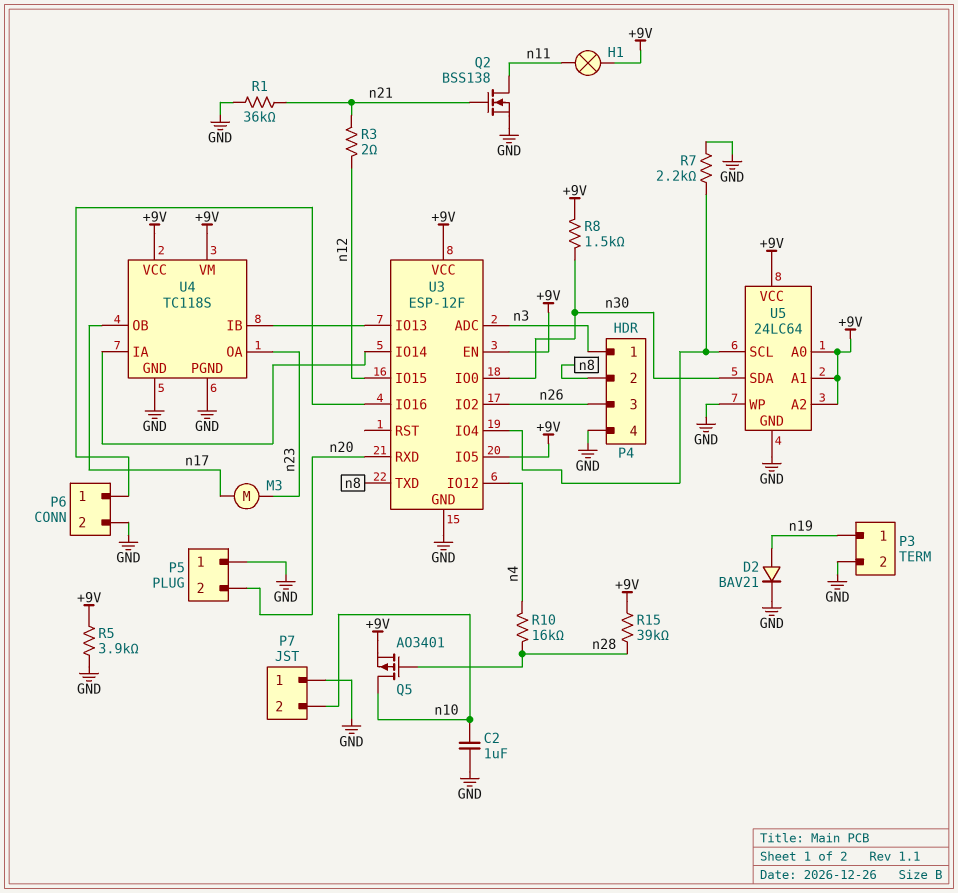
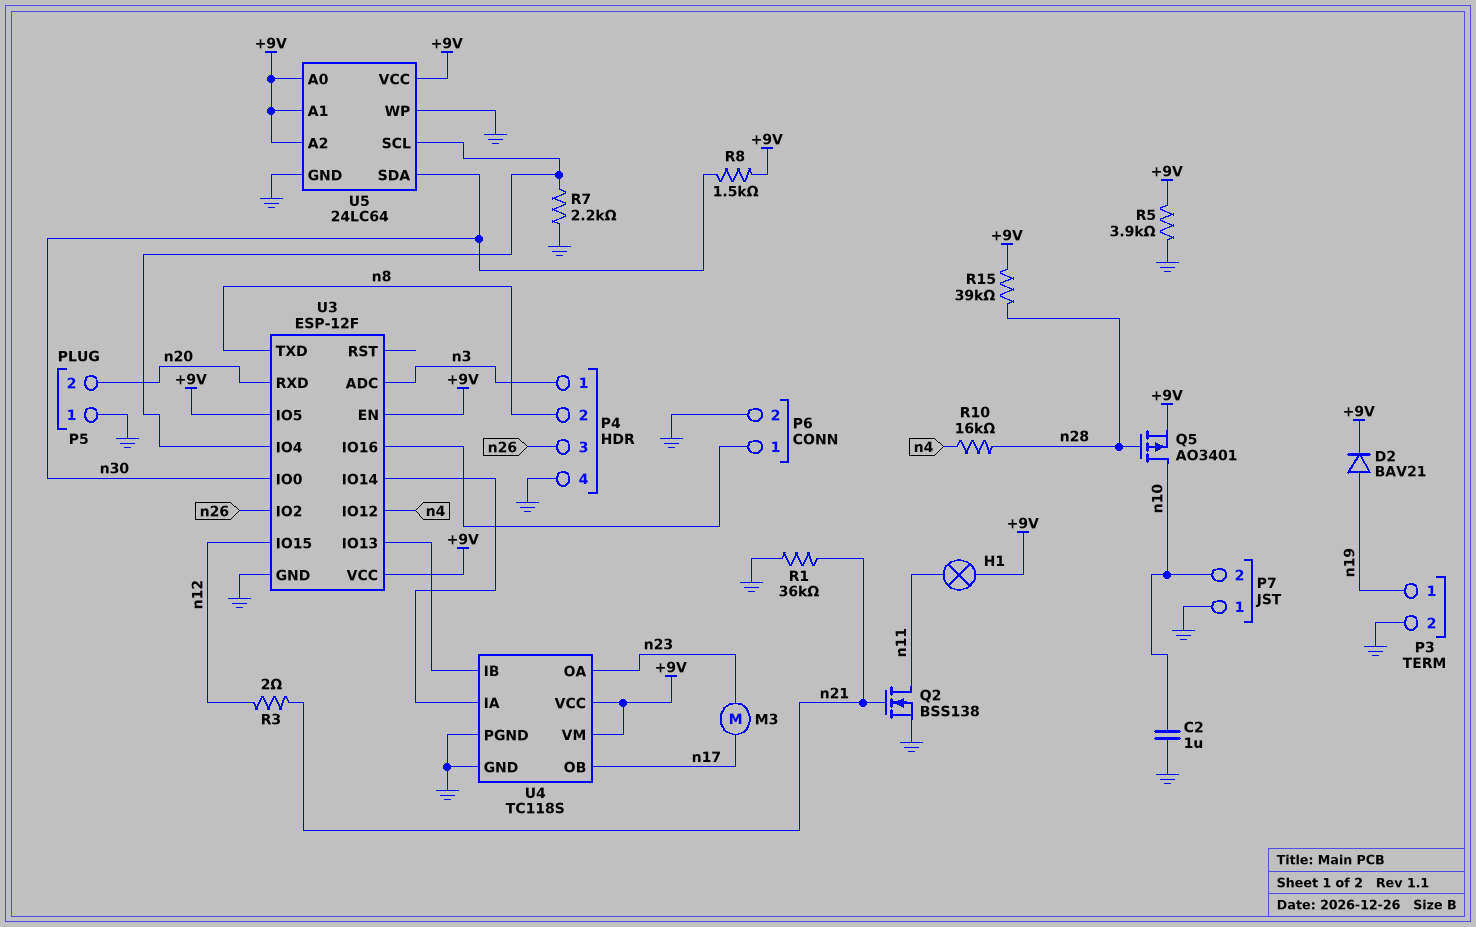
D2: diode BAV21 (A n19, K GND) -> diode BAV21 (A n19, K +9V)

